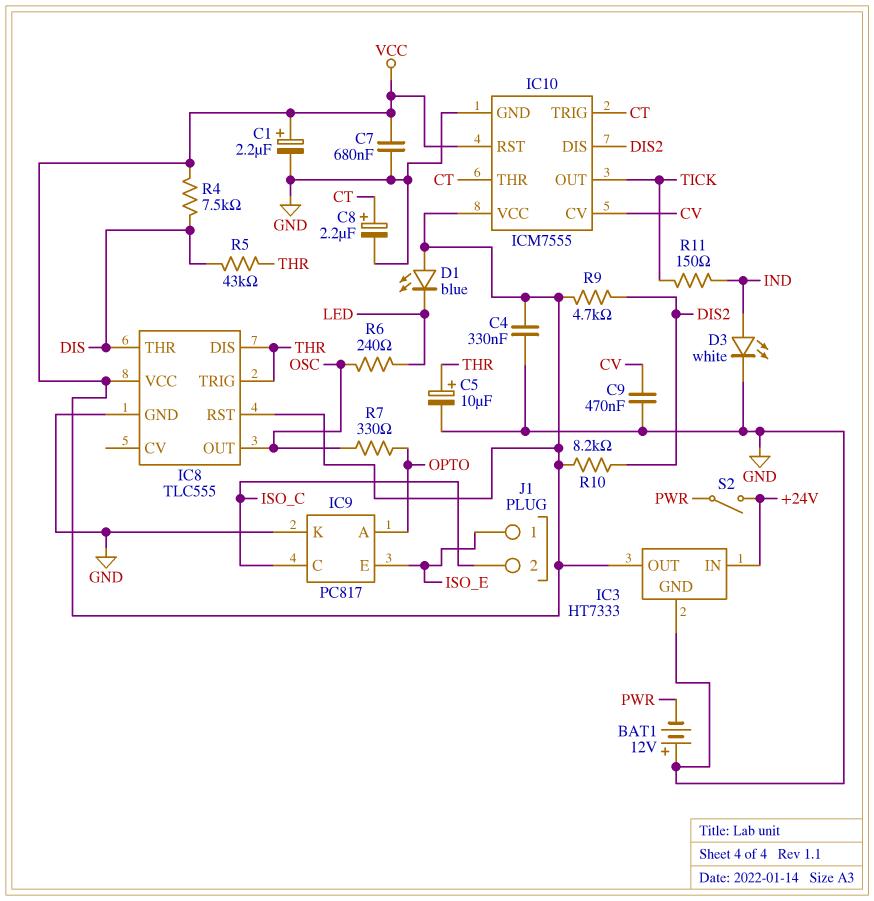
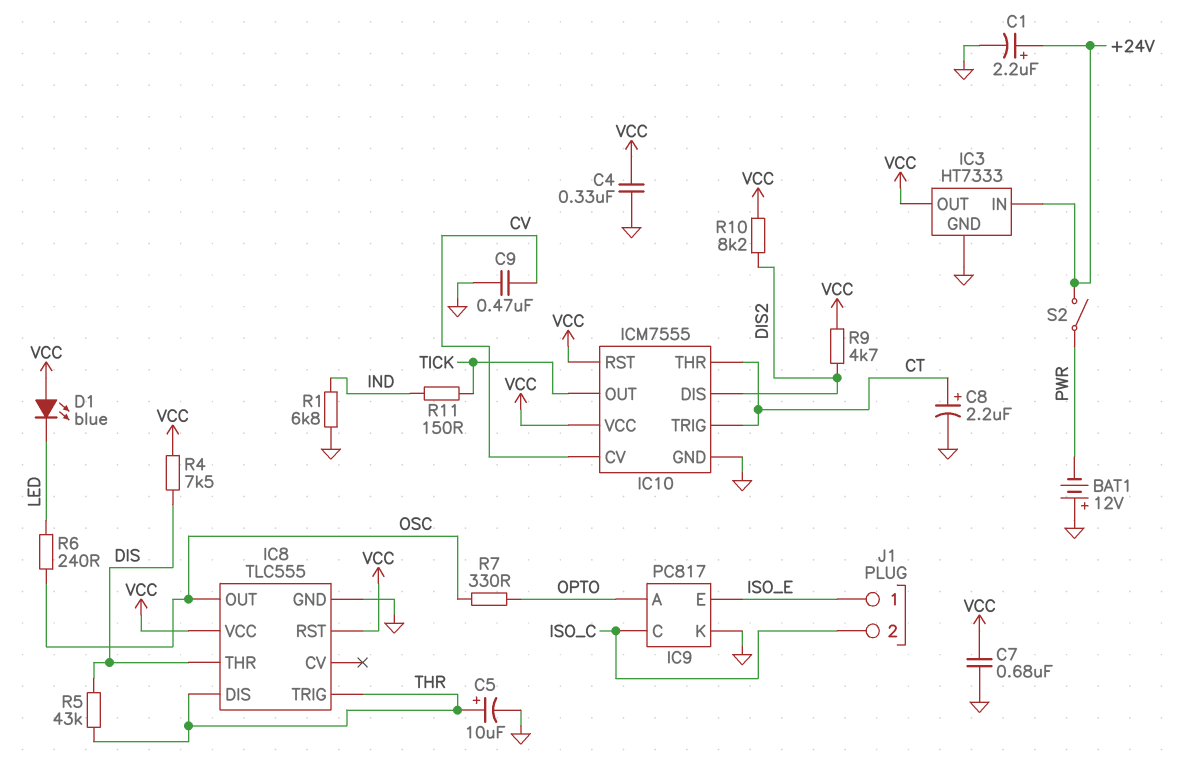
C1: 2.2uF (plus VCC, minus GND) -> 2.2uF (plus +24V, minus GND)
D3: LED white (A IND, K GND) -> none
R1: none -> 6.8k (GND, IND)

